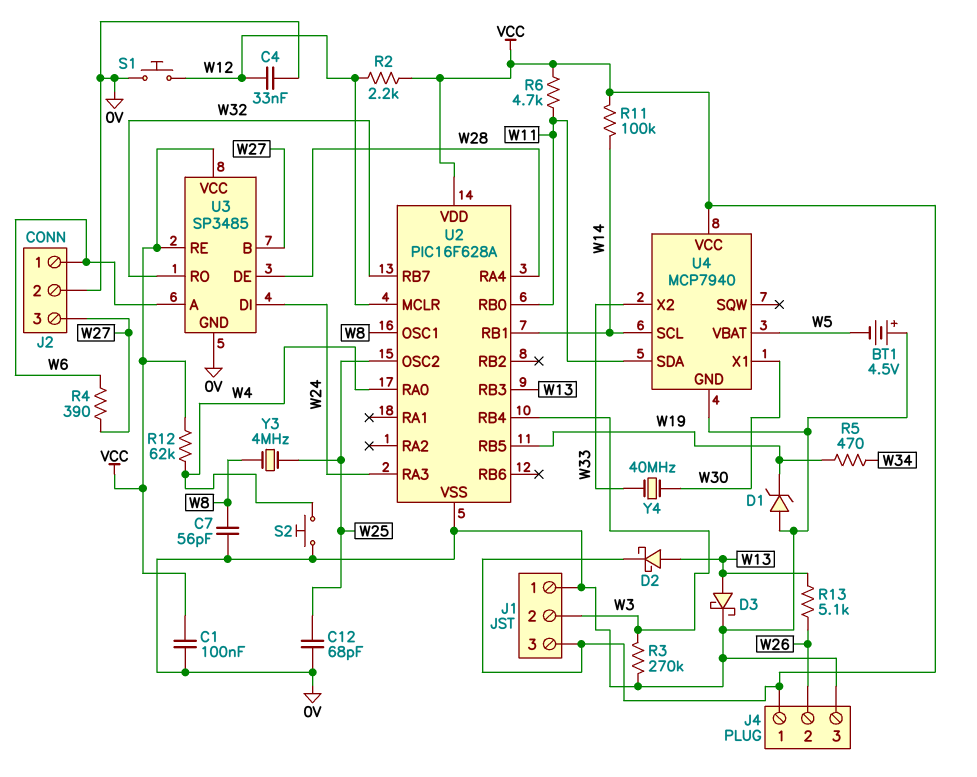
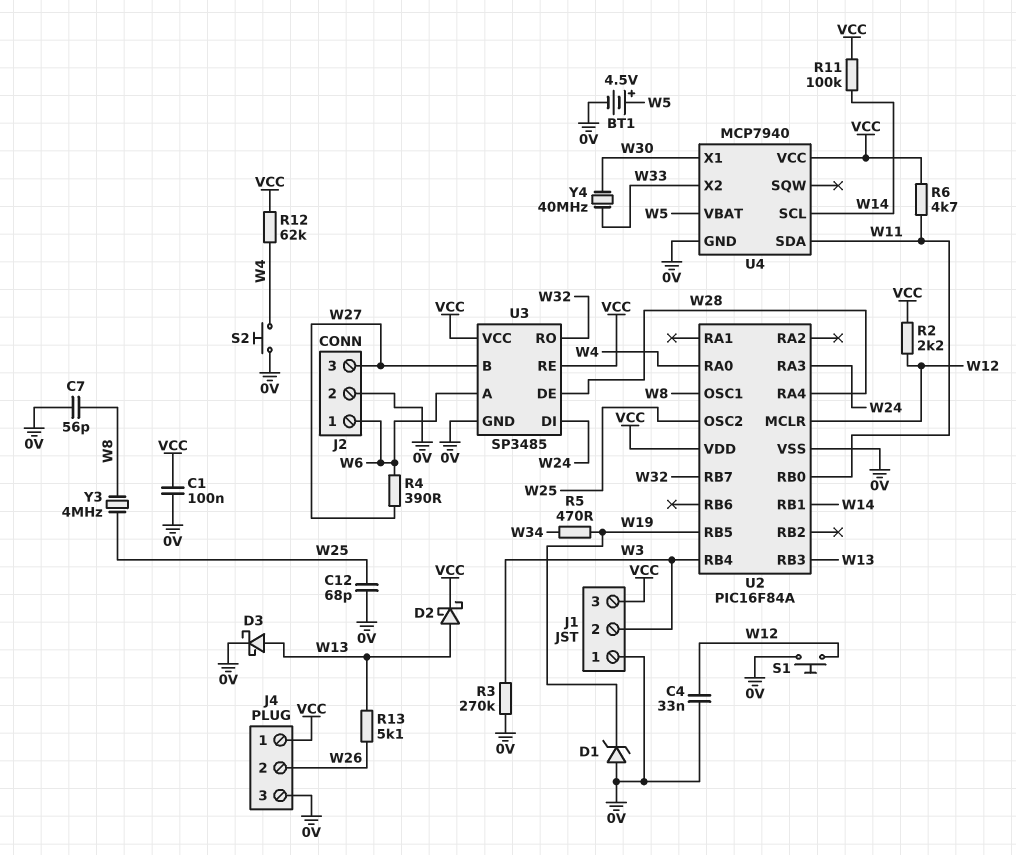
BT1: 4.5V (plus 0V, minus W5) -> 4.5V (plus W5, minus 0V)
U2: PIC16F628A -> PIC16F84A

